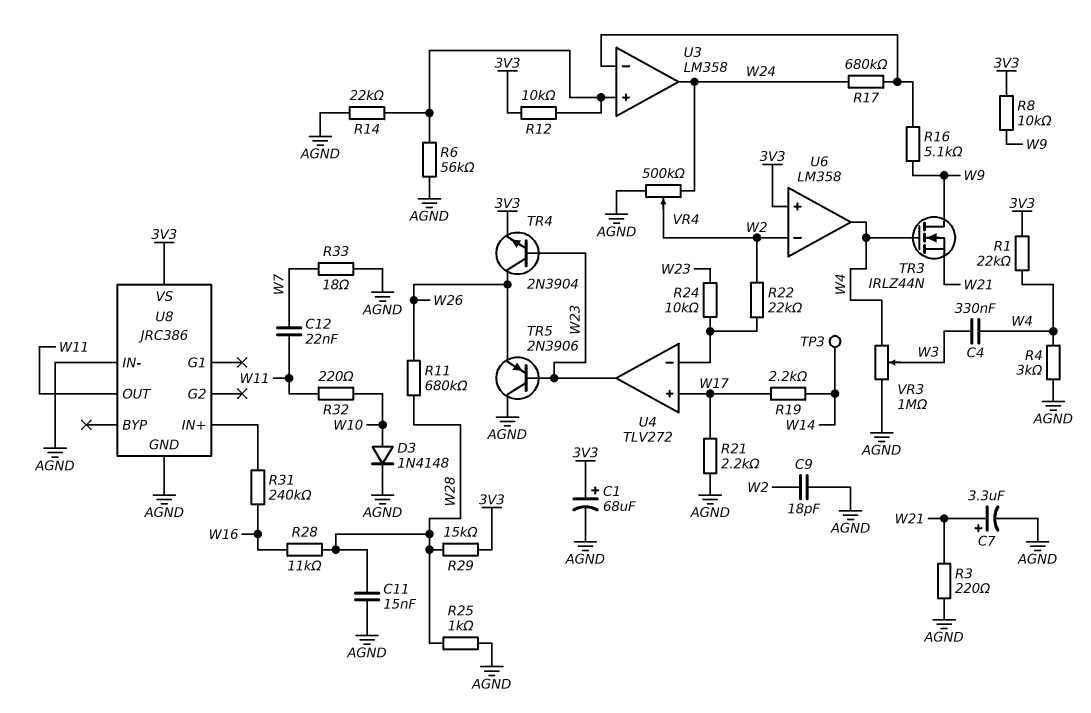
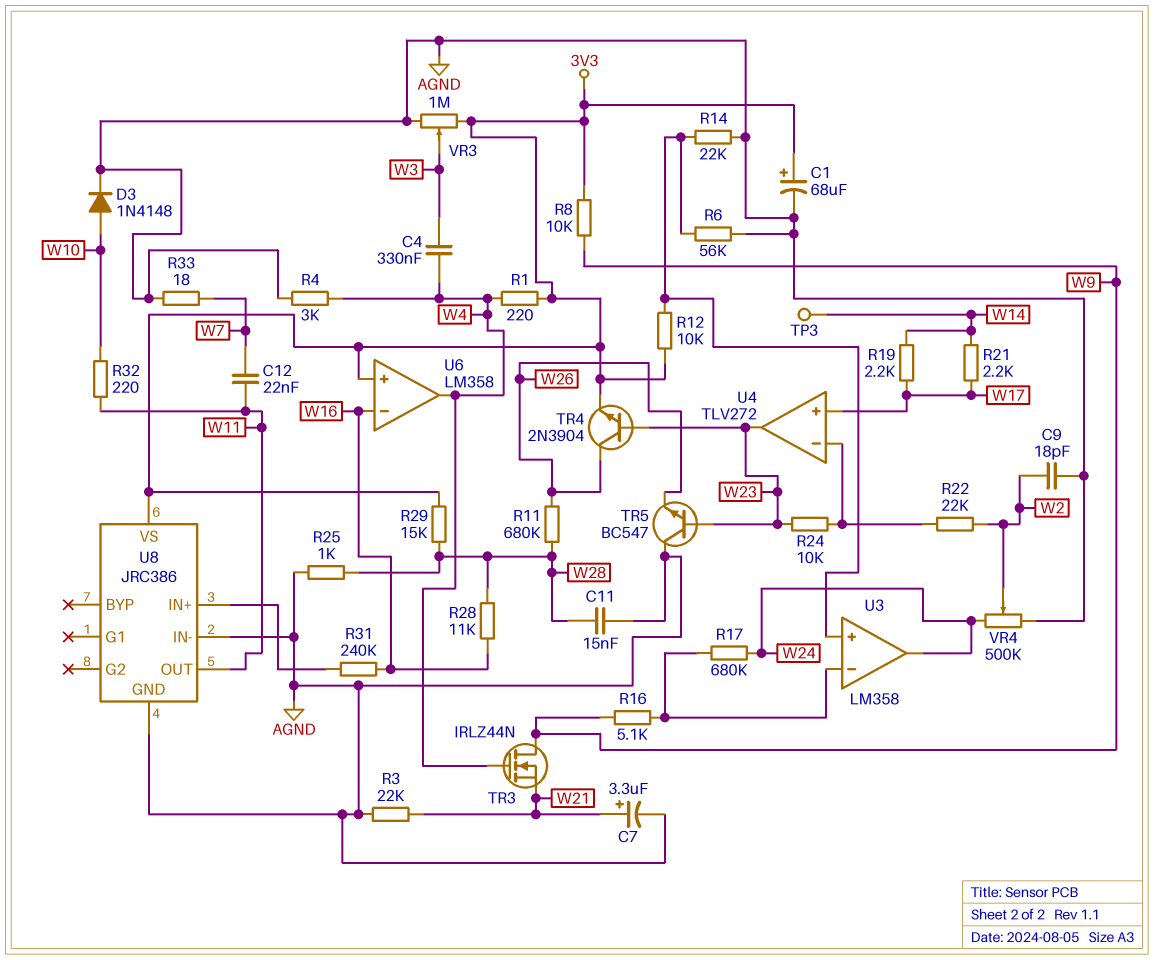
R1: 22k (3V3, W4) -> 220 (3V3, W4)
R3: 220 (AGND, W21) -> 22k (AGND, W21)
R21: 2.2k (AGND, W17) -> 2.2k (W14, W17)
TR5: PNP 2N3906 (B W23, C AGND, E W26) -> NPN BC547 (B W23, C AGND, E W26)
U6 pin in-: W2 -> W16
VR3: 1M (AGND, W4, wiper W3) -> 1M (3V3, AGND, wiper W3)

